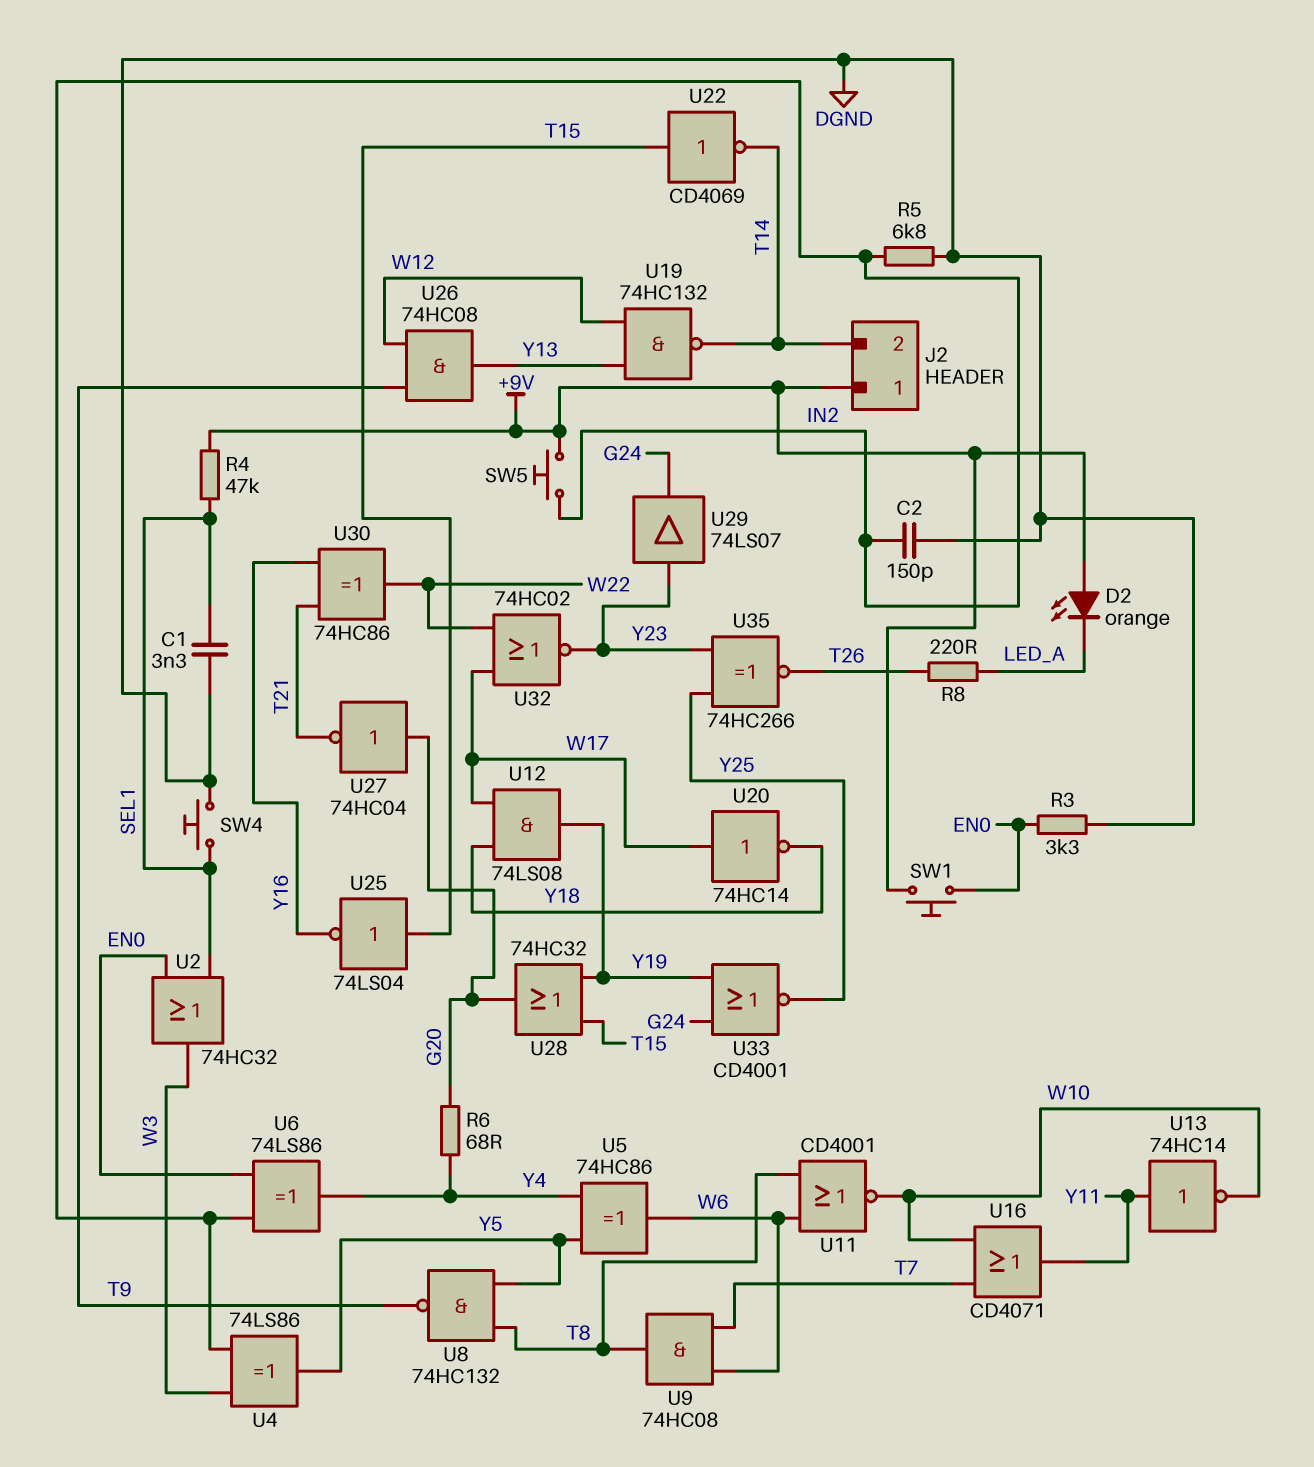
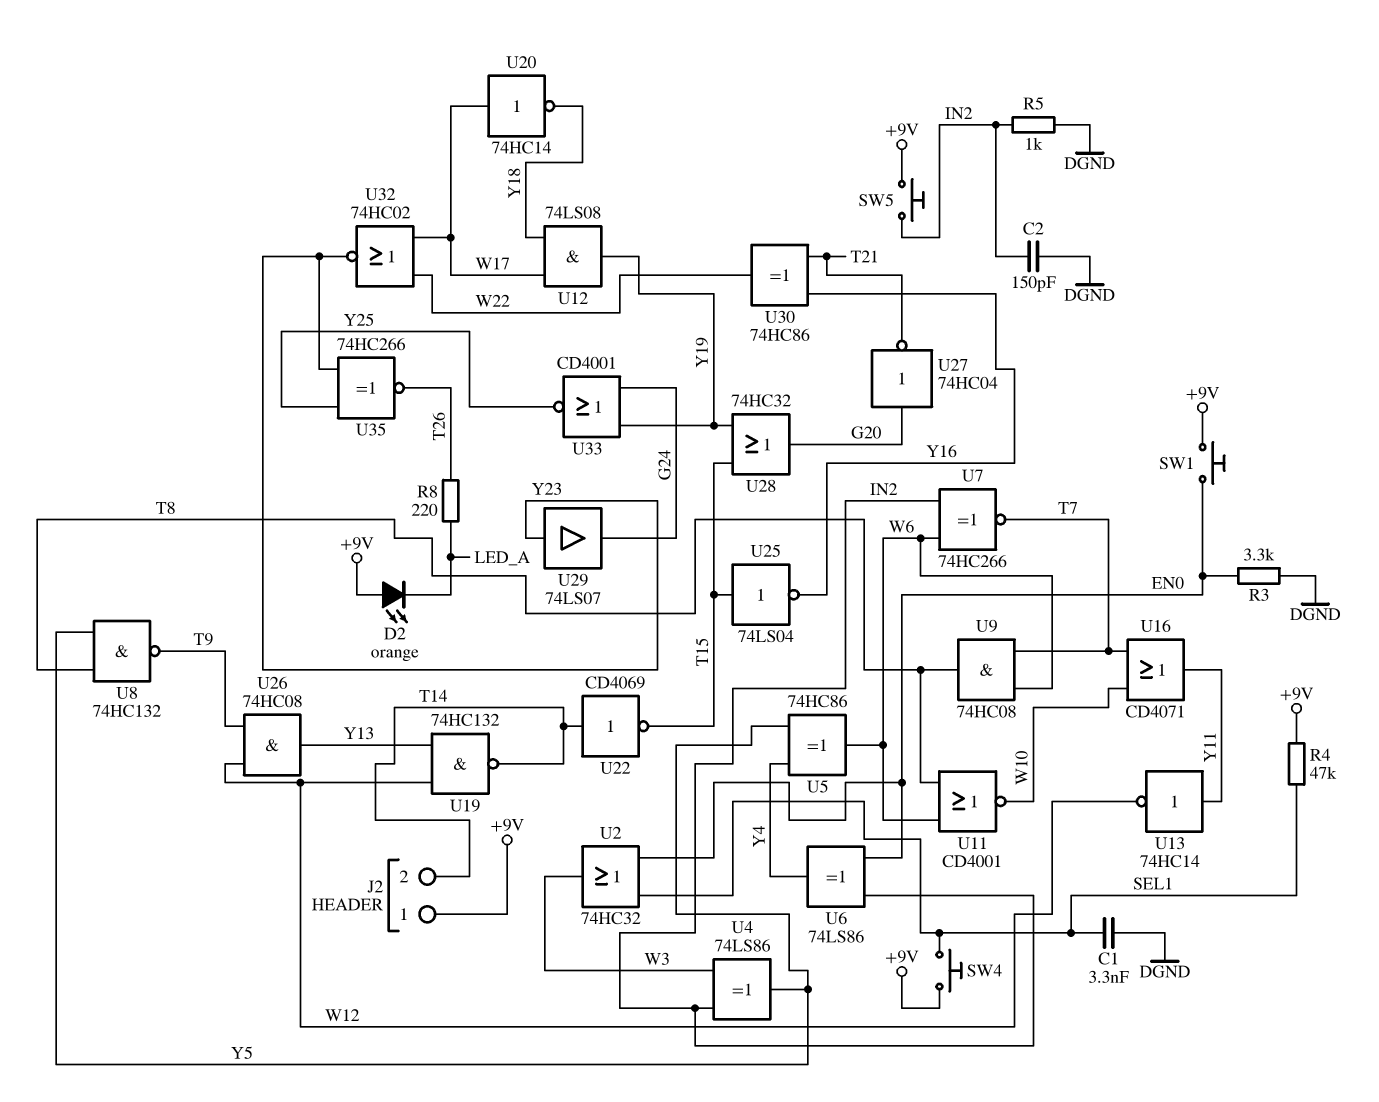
R5: 6.8k (DGND, IN2) -> 1k (DGND, IN2)
R6: 68 (G20, Y4) -> none
SW4: button (DGND, SEL1) -> button (+9V, SEL1)
U7: none -> XNOR 74HC266 (in IN2, in W6, out T7)
U13: NOT 74HC14 (in Y11, out W10) -> NOT 74HC14 (in Y11, out W12)
U22: NOT CD4069 (in T15, out T14) -> NOT CD4069 (in T14, out T15)

